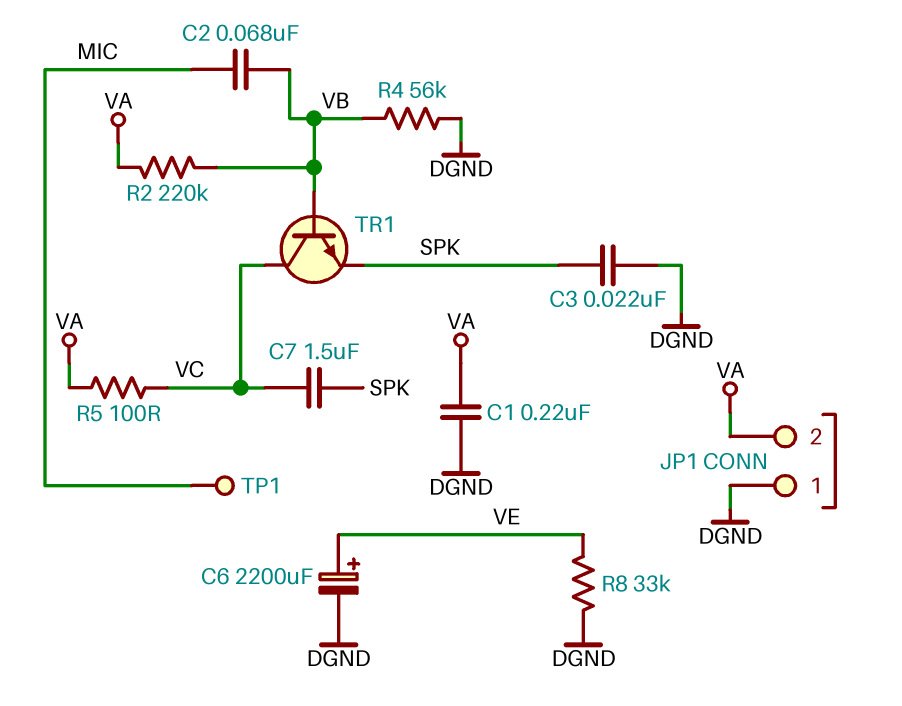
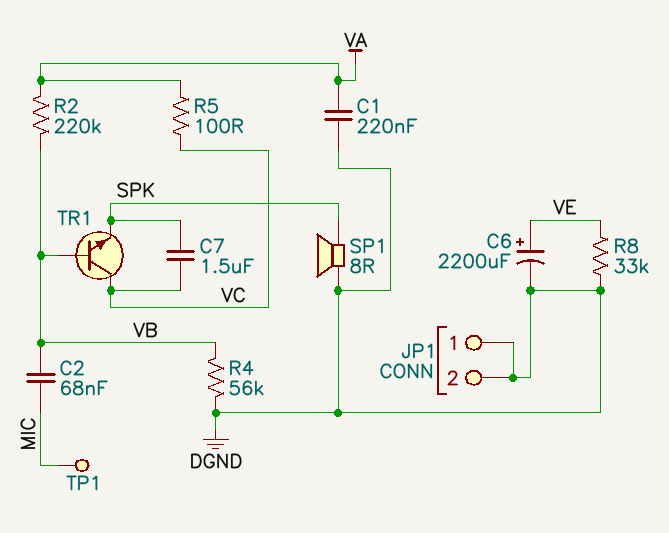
C3: 22nF (DGND, SPK) -> none
JP1 pin 2: VA -> DGND
SP1: none -> speaker 8R (DGND, SPK)

